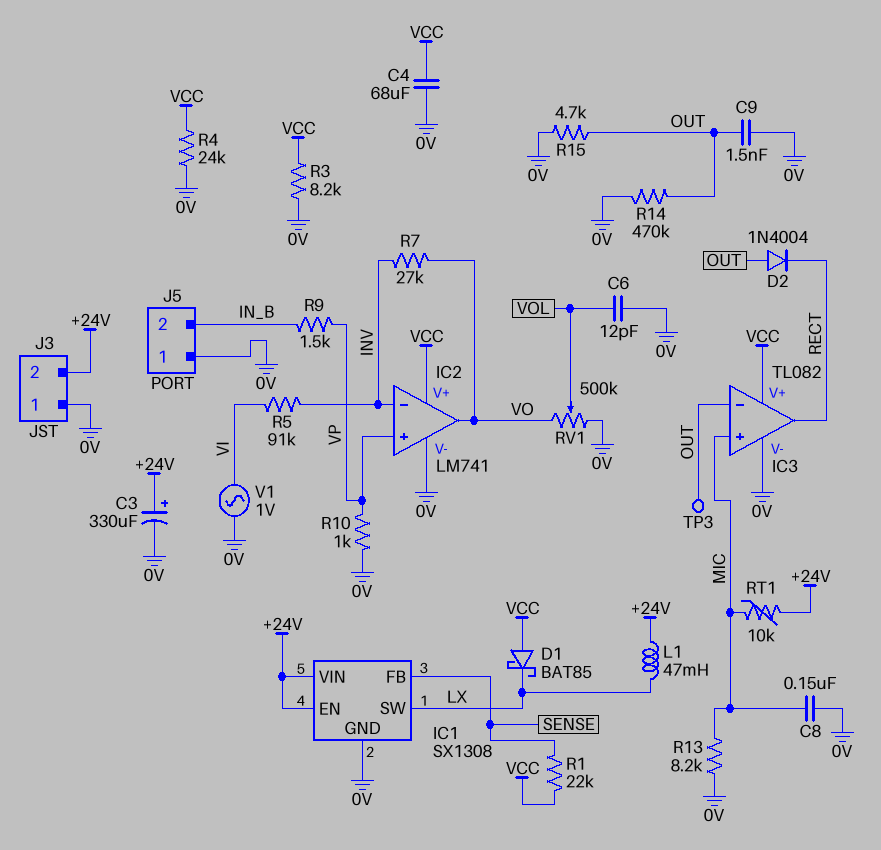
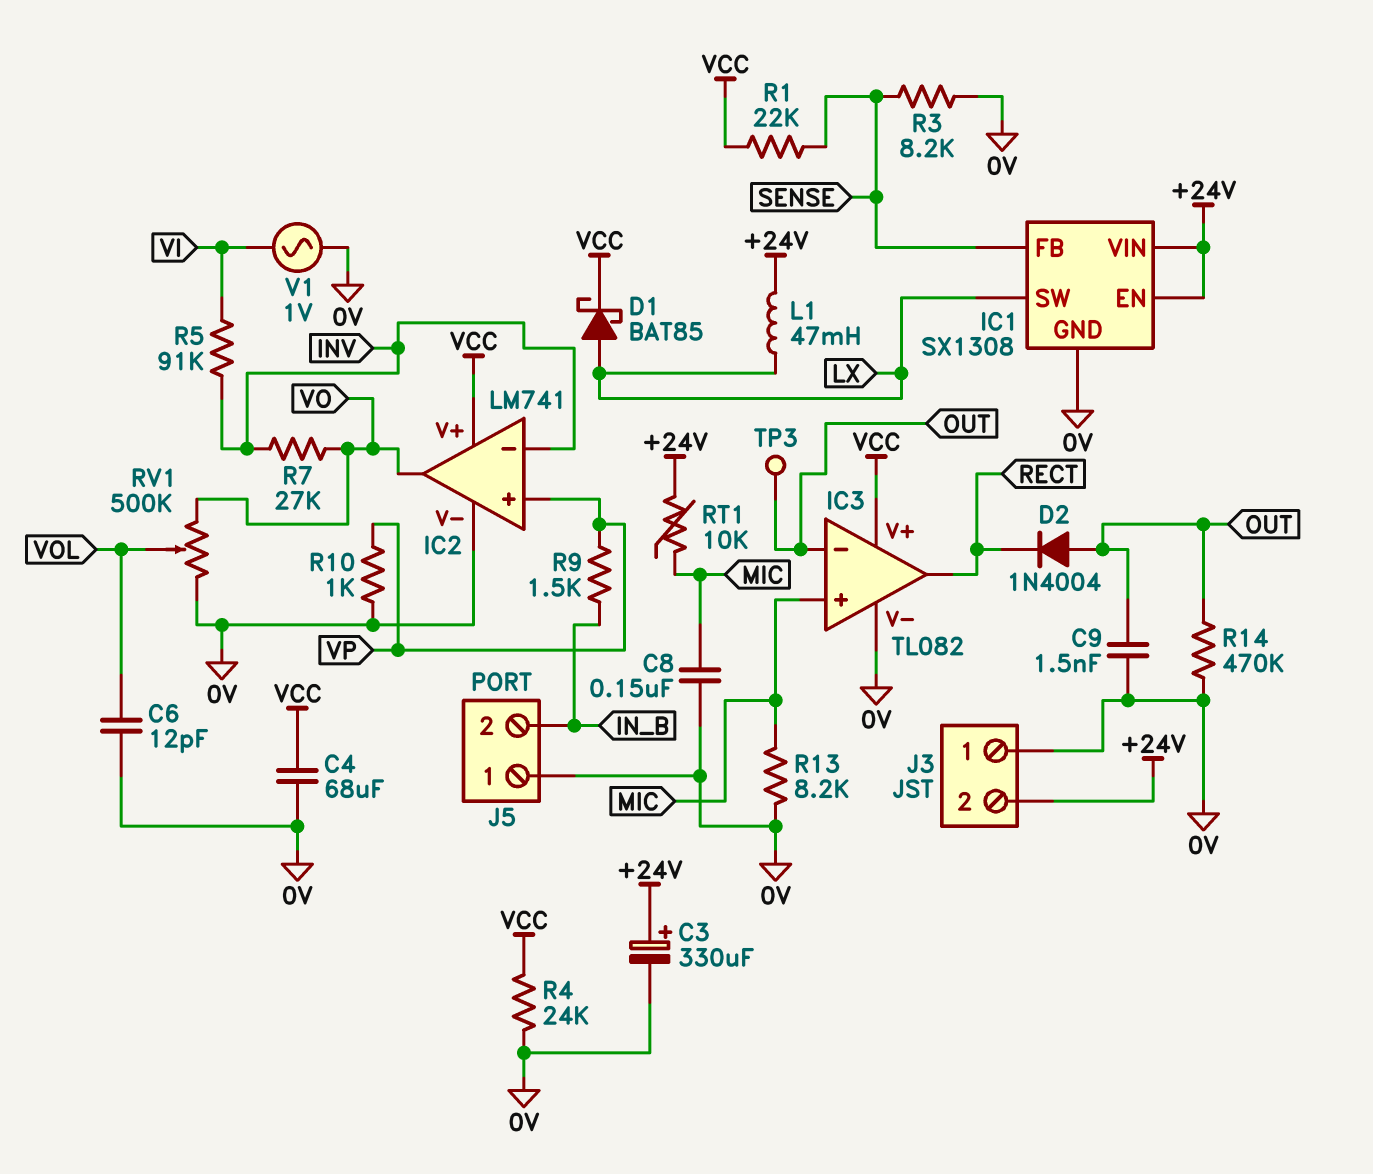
D1: schottky BAT85 (A VCC, K LX) -> schottky BAT85 (A LX, K VCC)
R3: 8.2k (0V, VCC) -> 8.2k (0V, SENSE)
R15: 4.7k (0V, OUT) -> none

